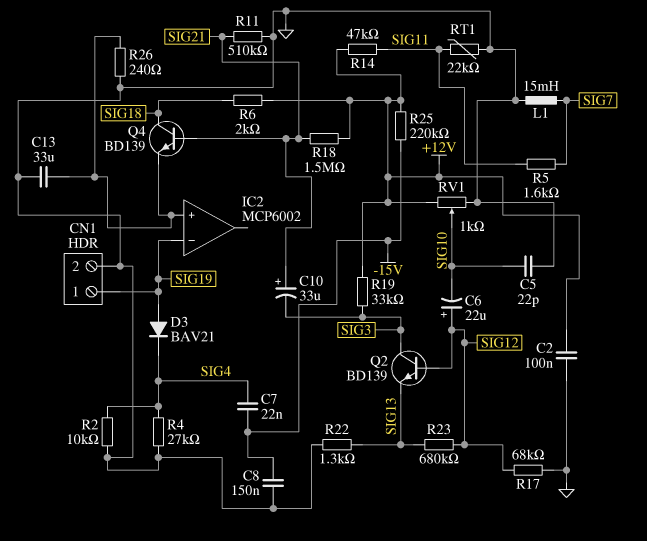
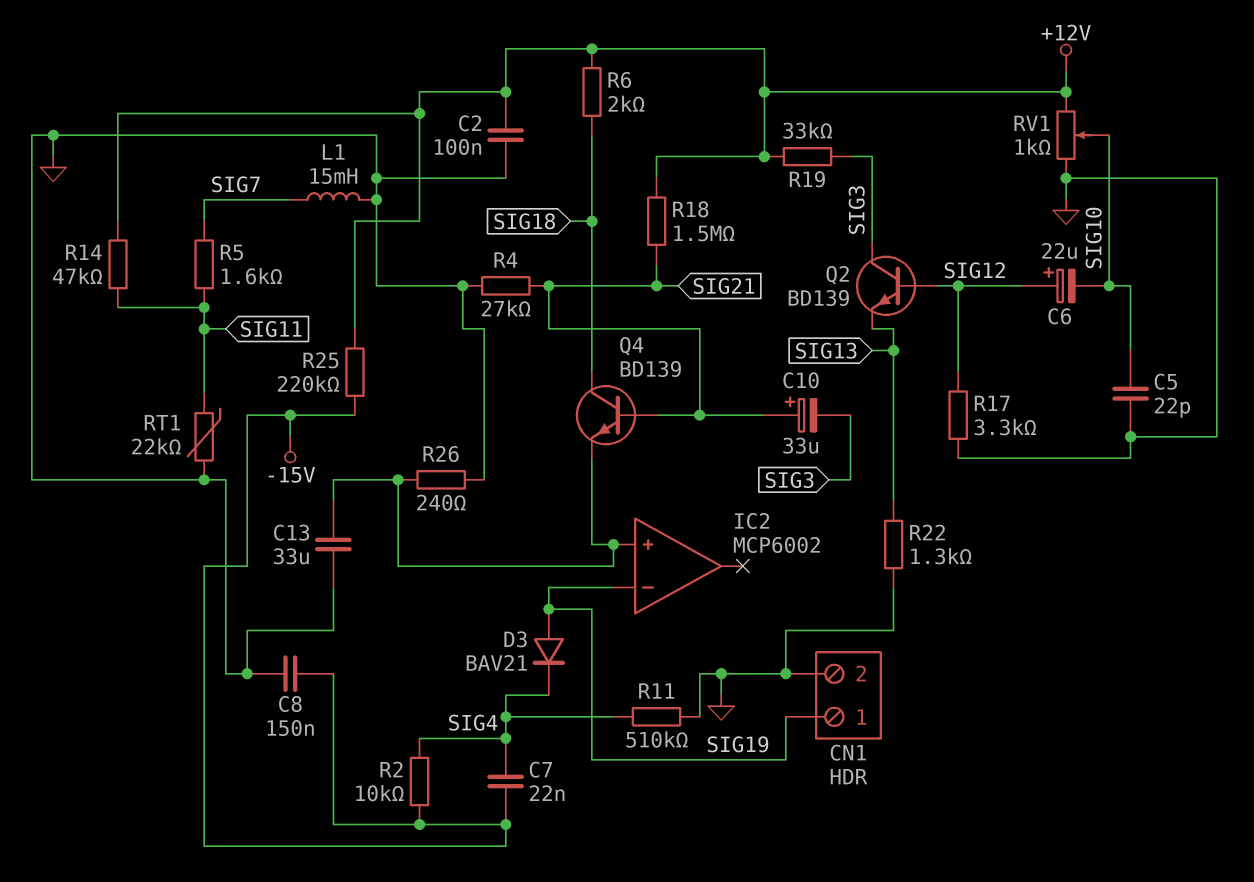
R2: 10k (GND, SIG4) -> 10k (-15V, SIG4)
R4: 27k (GND, SIG4) -> 27k (GND, SIG21)
R11: 510k (GND, SIG21) -> 510k (GND, SIG4)
R17: 68k (GND, SIG12) -> 3.3k (GND, SIG12)
R23: 680k (SIG12, SIG13) -> none

